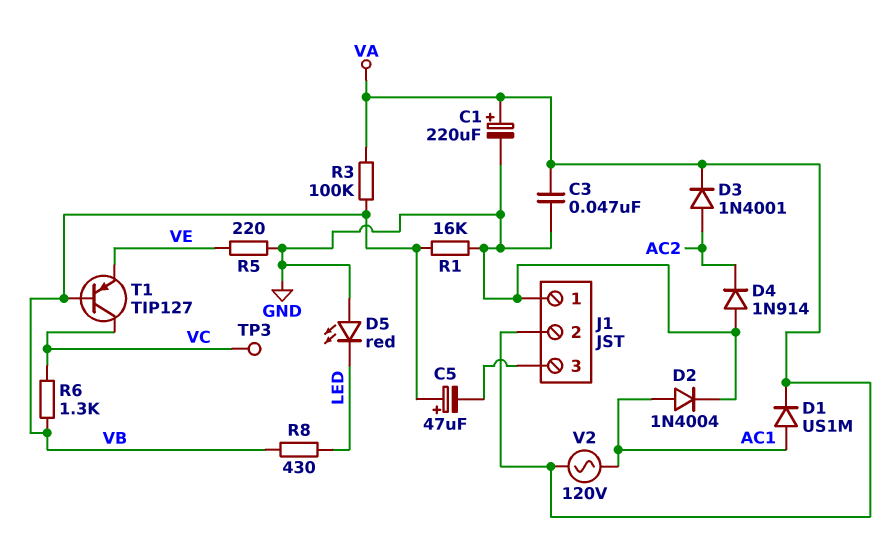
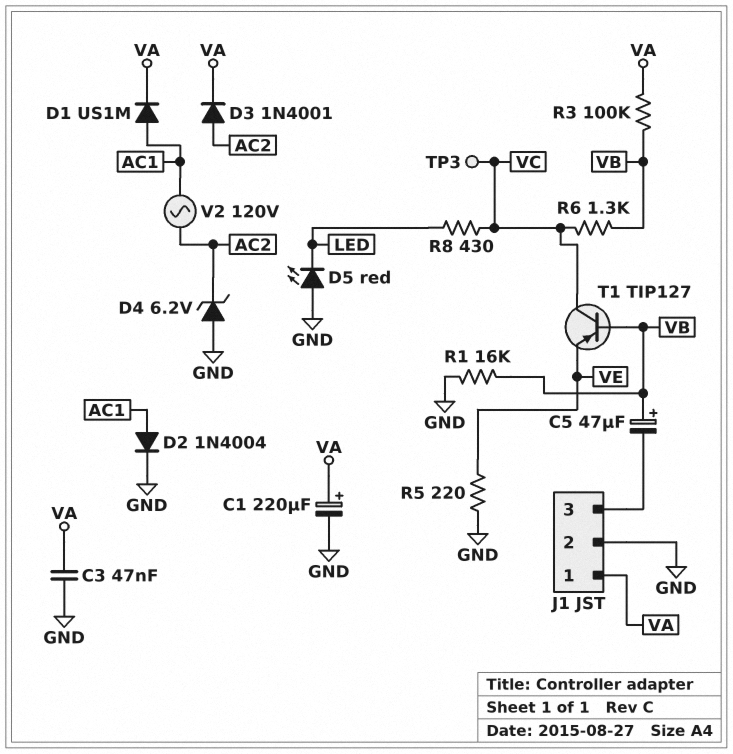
D4: diode 1N914 (A GND, K AC2) -> zener 6.2V (A GND, K AC2)
J1 pin 1: GND -> VA
J1 pin 2: VA -> GND
R8: 430 (LED, VB) -> 430 (LED, VC)
V2: AC 120V (AC1, VA) -> AC 120V (AC1, AC2)

